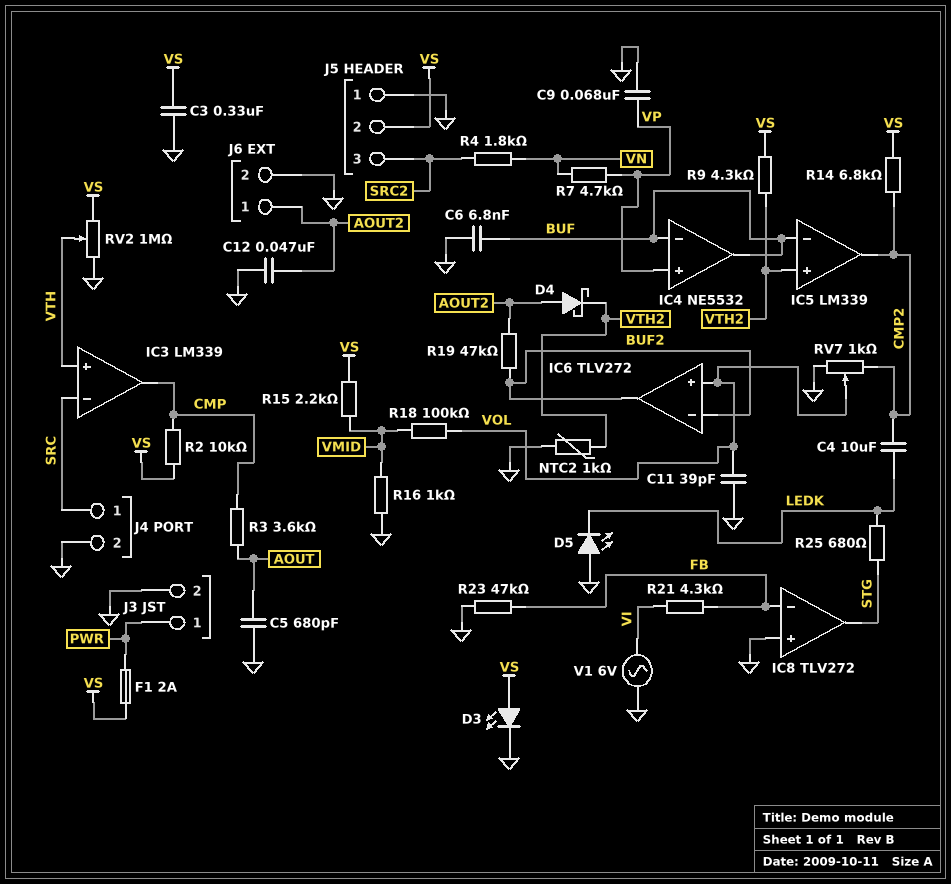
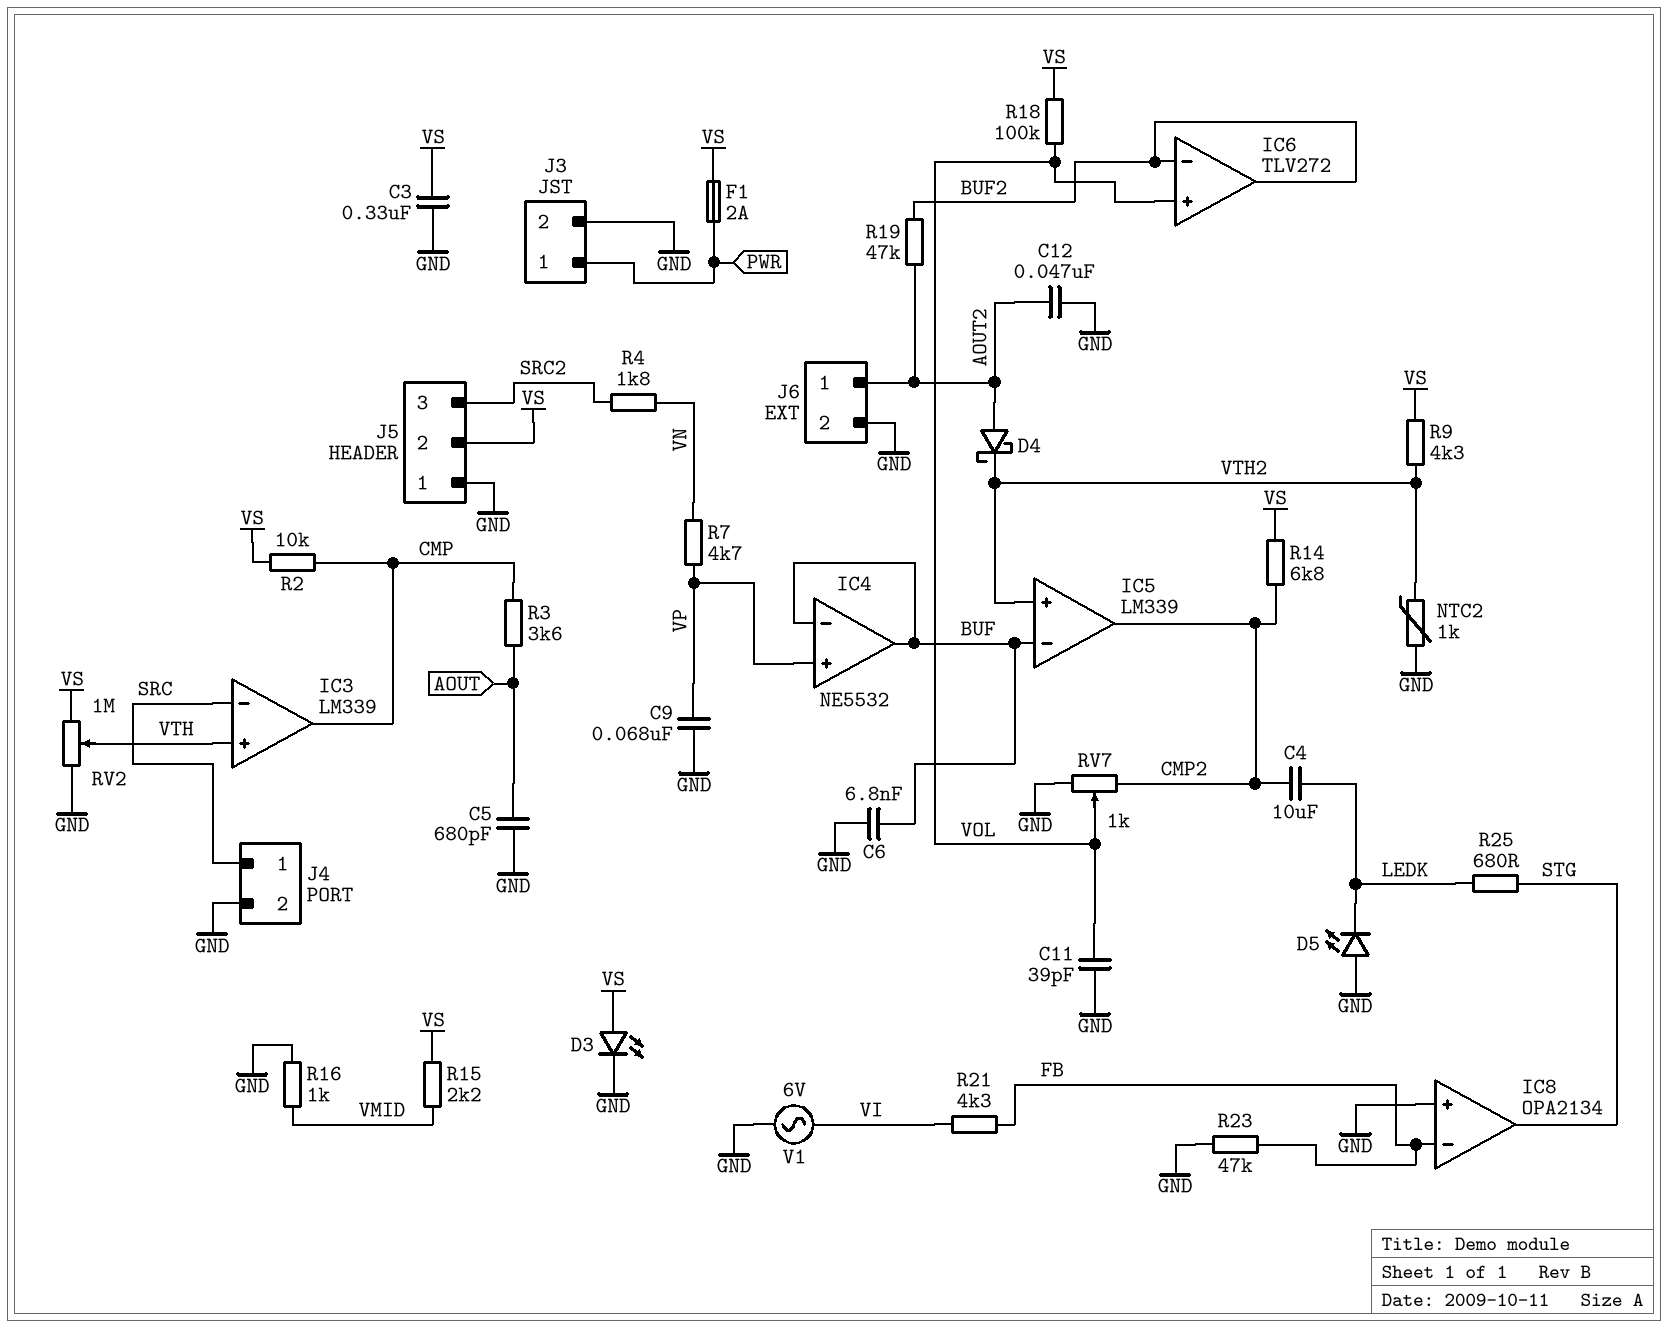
IC8: TLV272 -> OPA2134
R18: 100k (VMID, VOL) -> 100k (VOL, VS)

